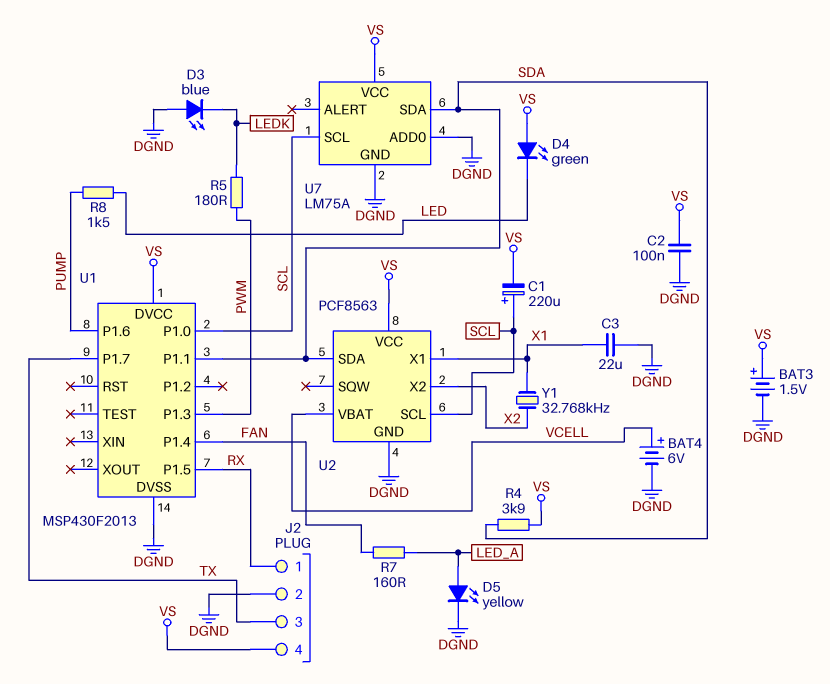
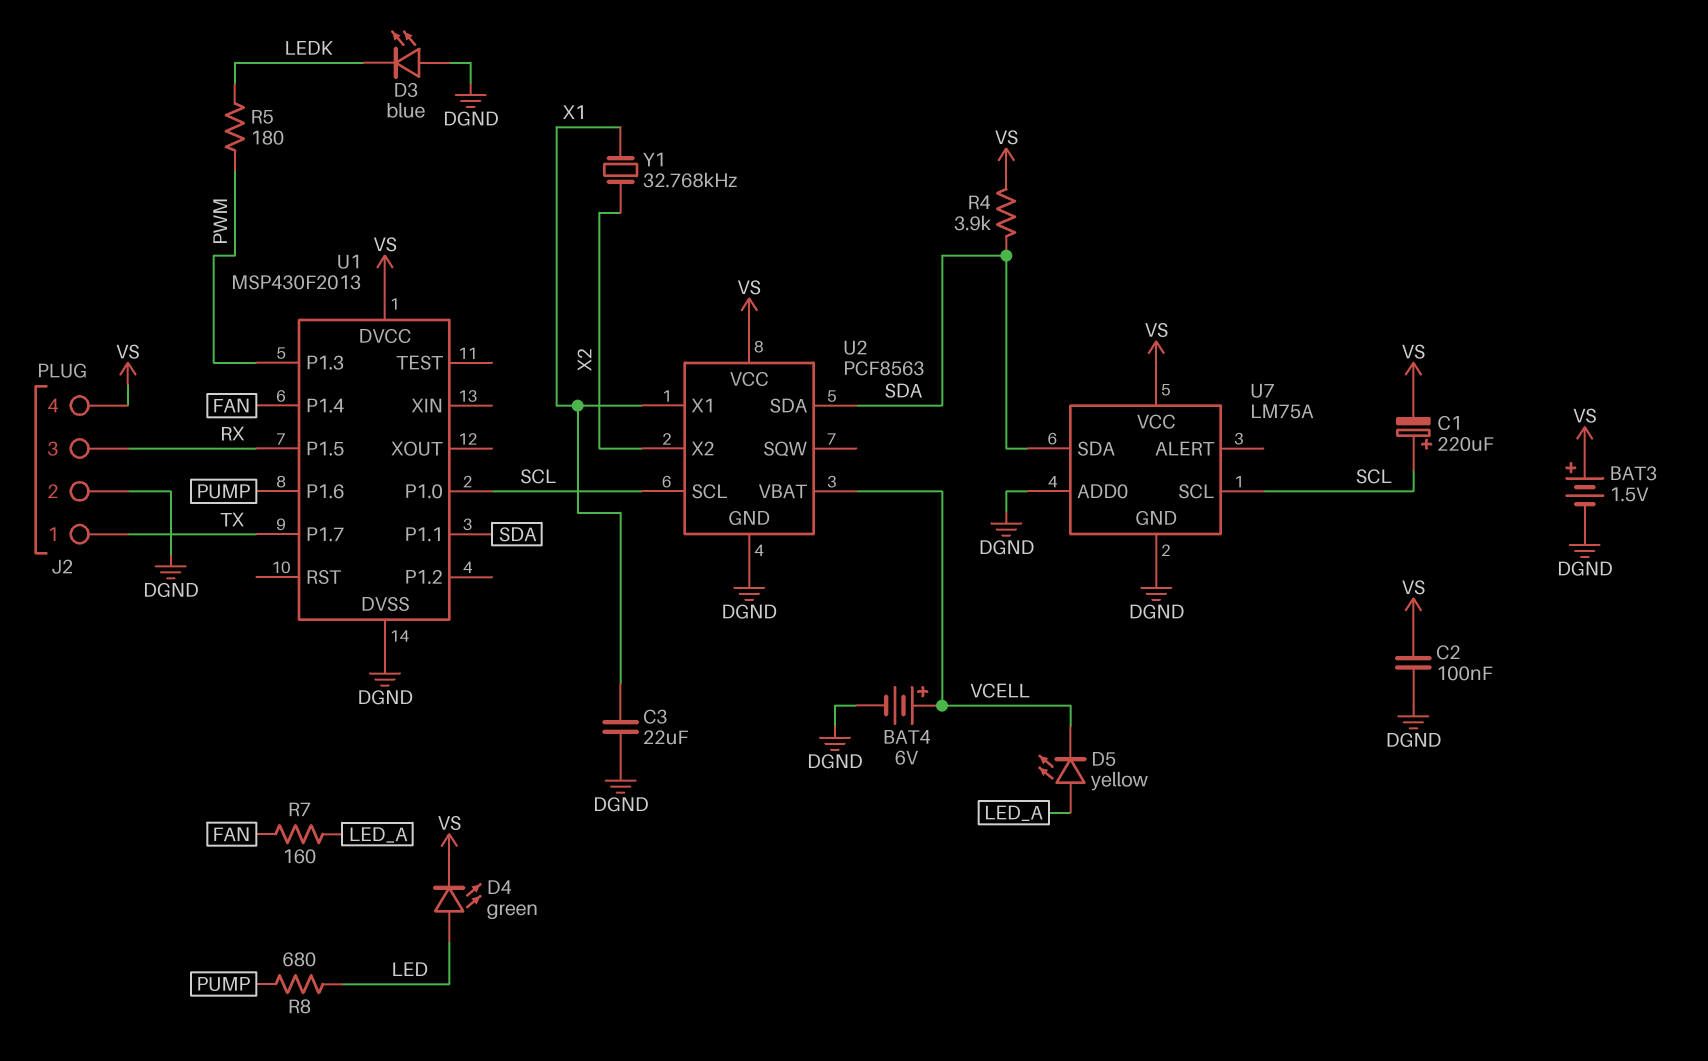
D4: LED green (A VS, K LED) -> LED green (A LED, K VS)
D5: LED yellow (A LED_A, K DGND) -> LED yellow (A LED_A, K VCELL)
J2 pin 1: RX -> TX
J2 pin 3: TX -> RX
R8: 1.5k (LED, PUMP) -> 680 (LED, PUMP)

